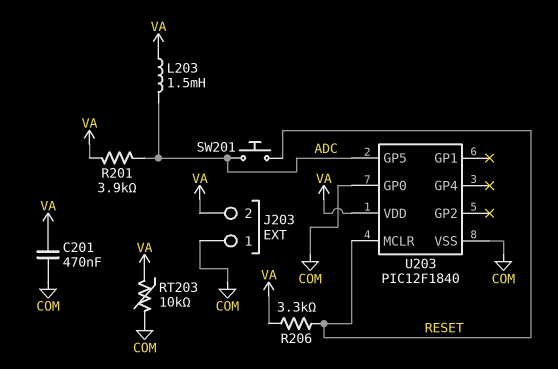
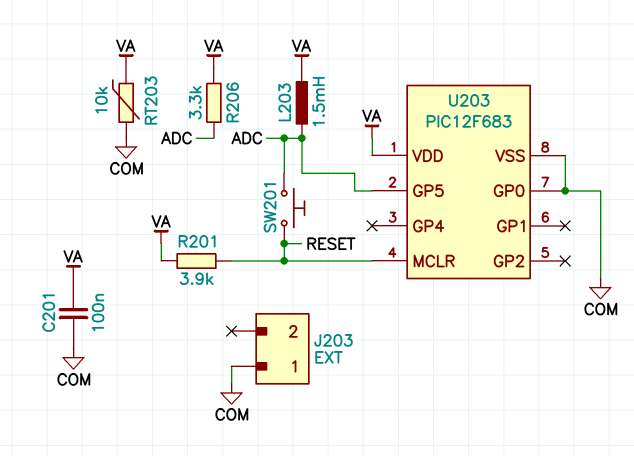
C201: 470nF (COM, VA) -> 100nF (COM, VA)
J203 pin 2: VA -> none
R201: 3.9k (ADC, VA) -> 3.9k (RESET, VA)
R206: 3.3k (RESET, VA) -> 3.3k (ADC, VA)
U203: PIC12F1840 -> PIC12F683

